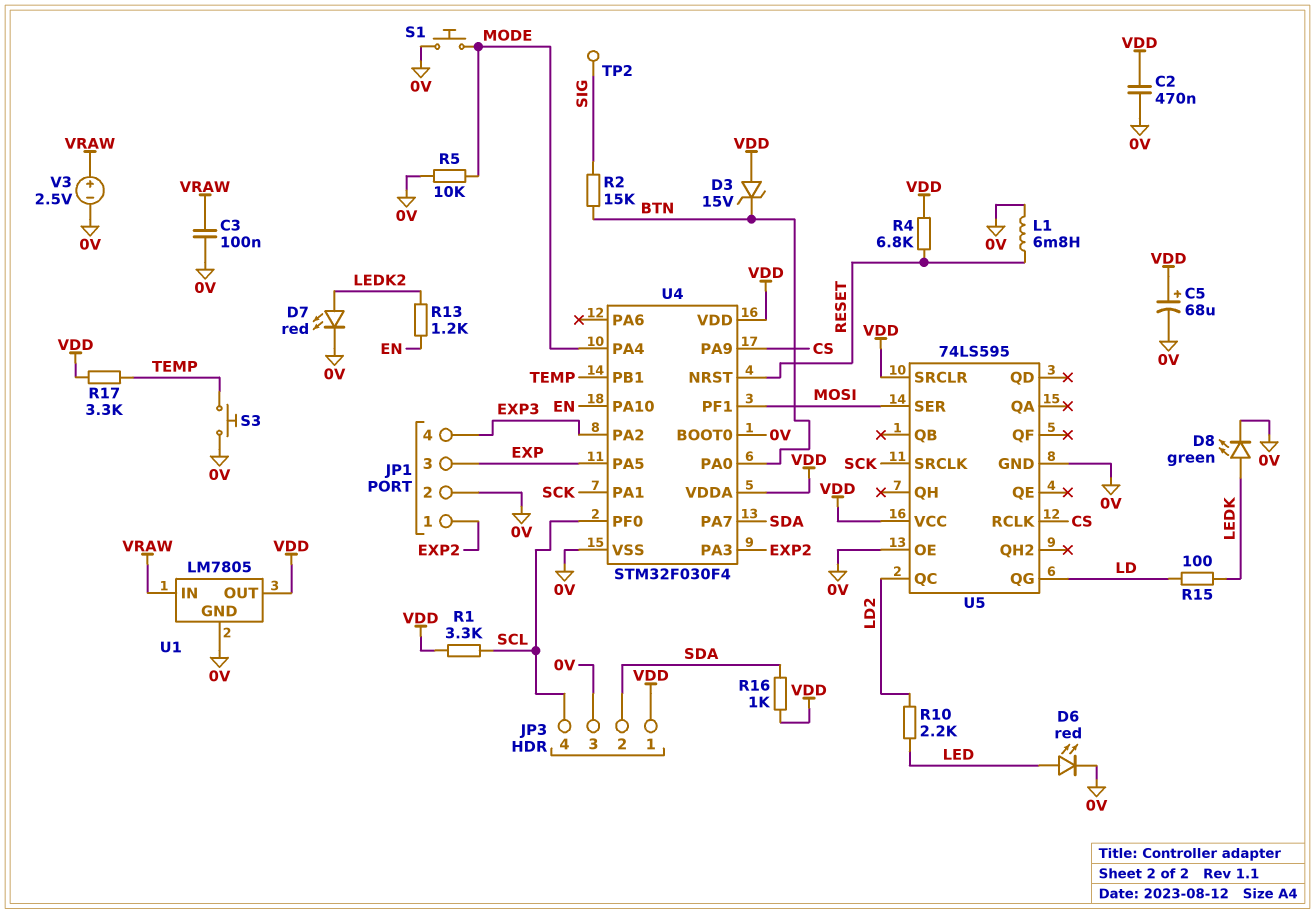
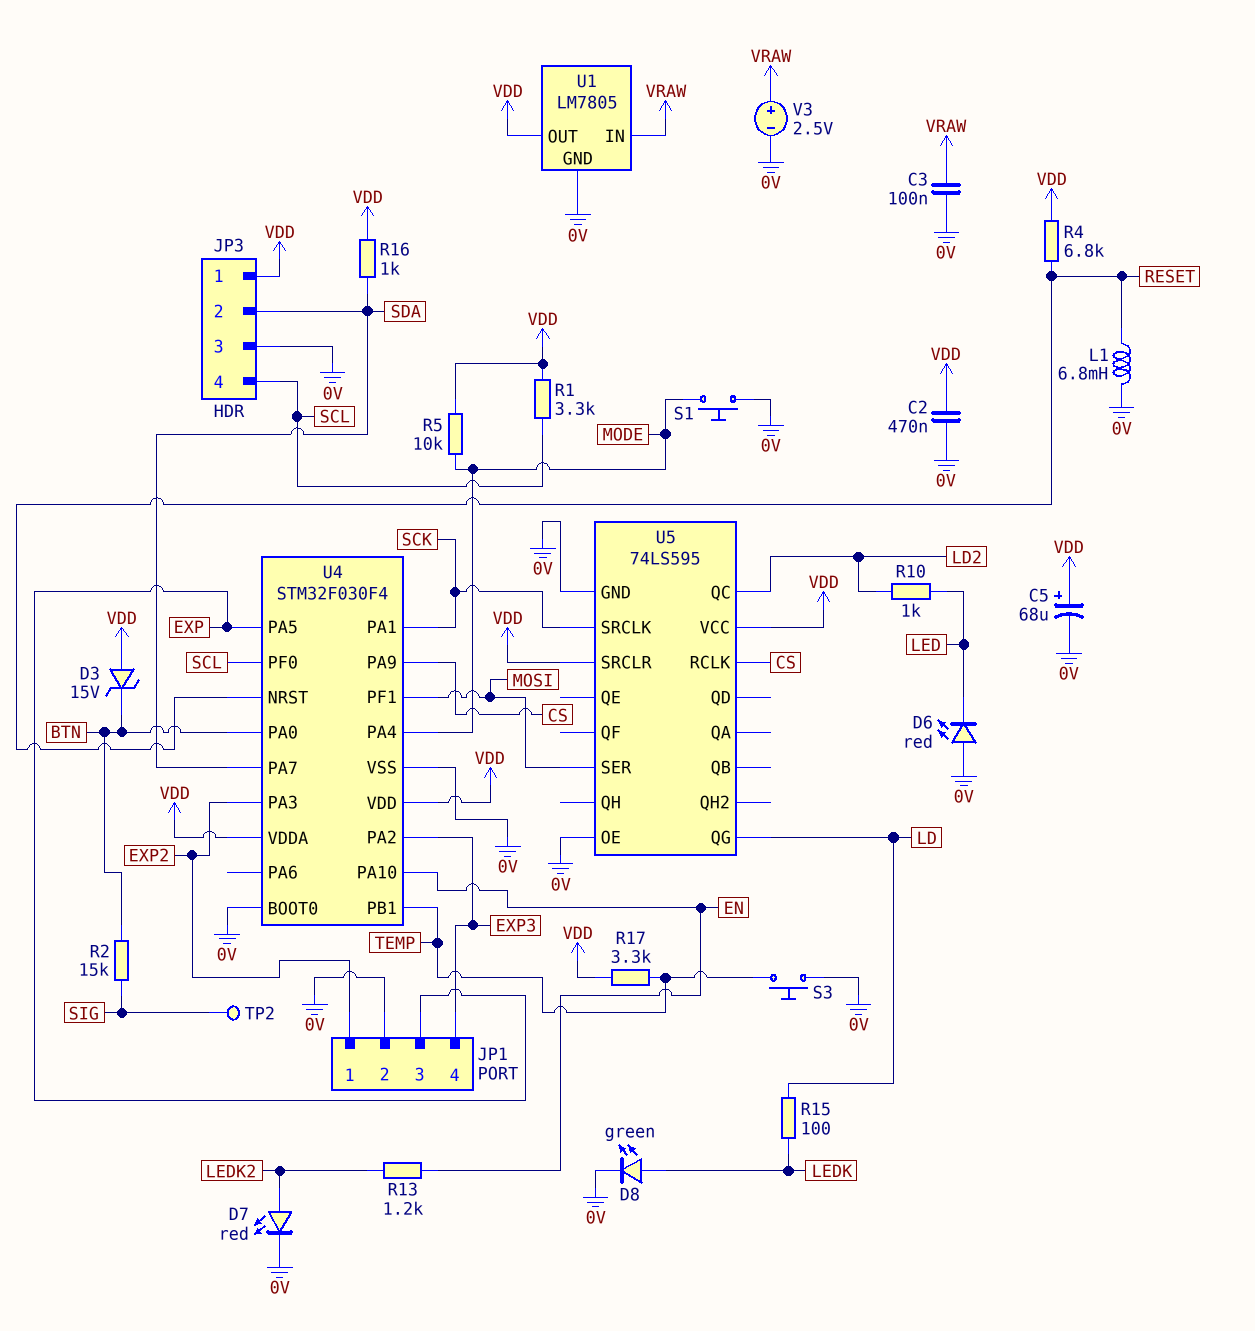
D6: LED red (A LED, K 0V) -> LED red (A 0V, K LED)
R5: 10k (0V, MODE) -> 10k (MODE, VDD)
R10: 2.2k (LD2, LED) -> 1k (LD2, LED)

